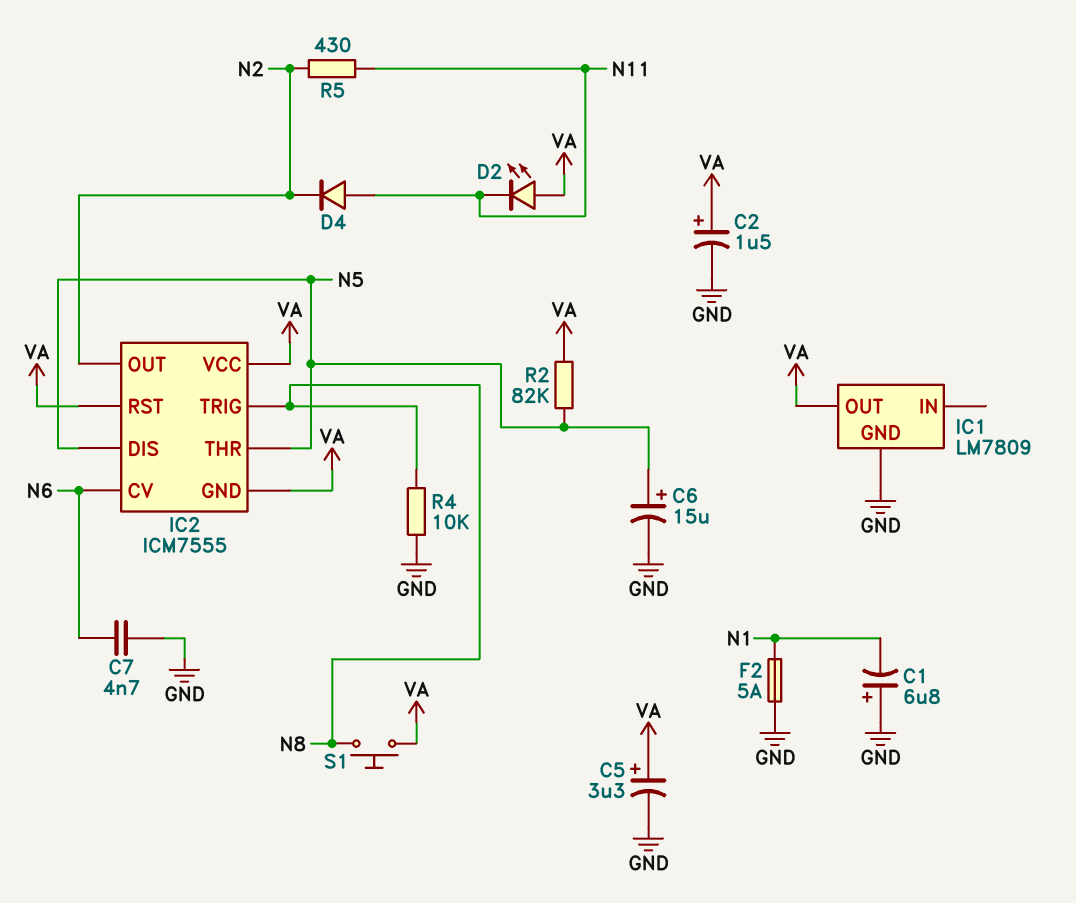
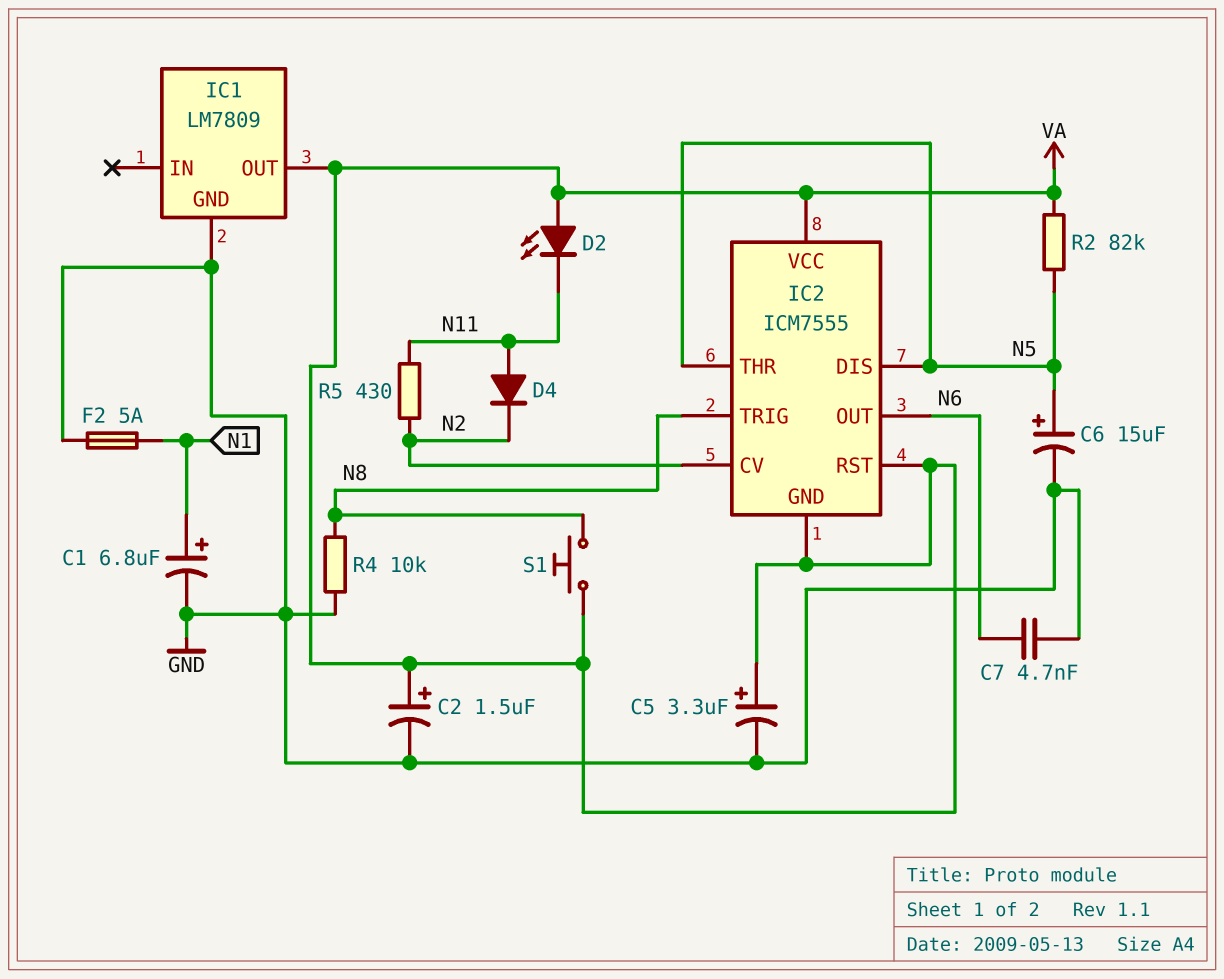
C1: 6.8uF (plus GND, minus N1) -> 6.8uF (plus N1, minus GND)
IC2 pin CV: N6 -> N2
IC2 pin OUT: N2 -> N6

